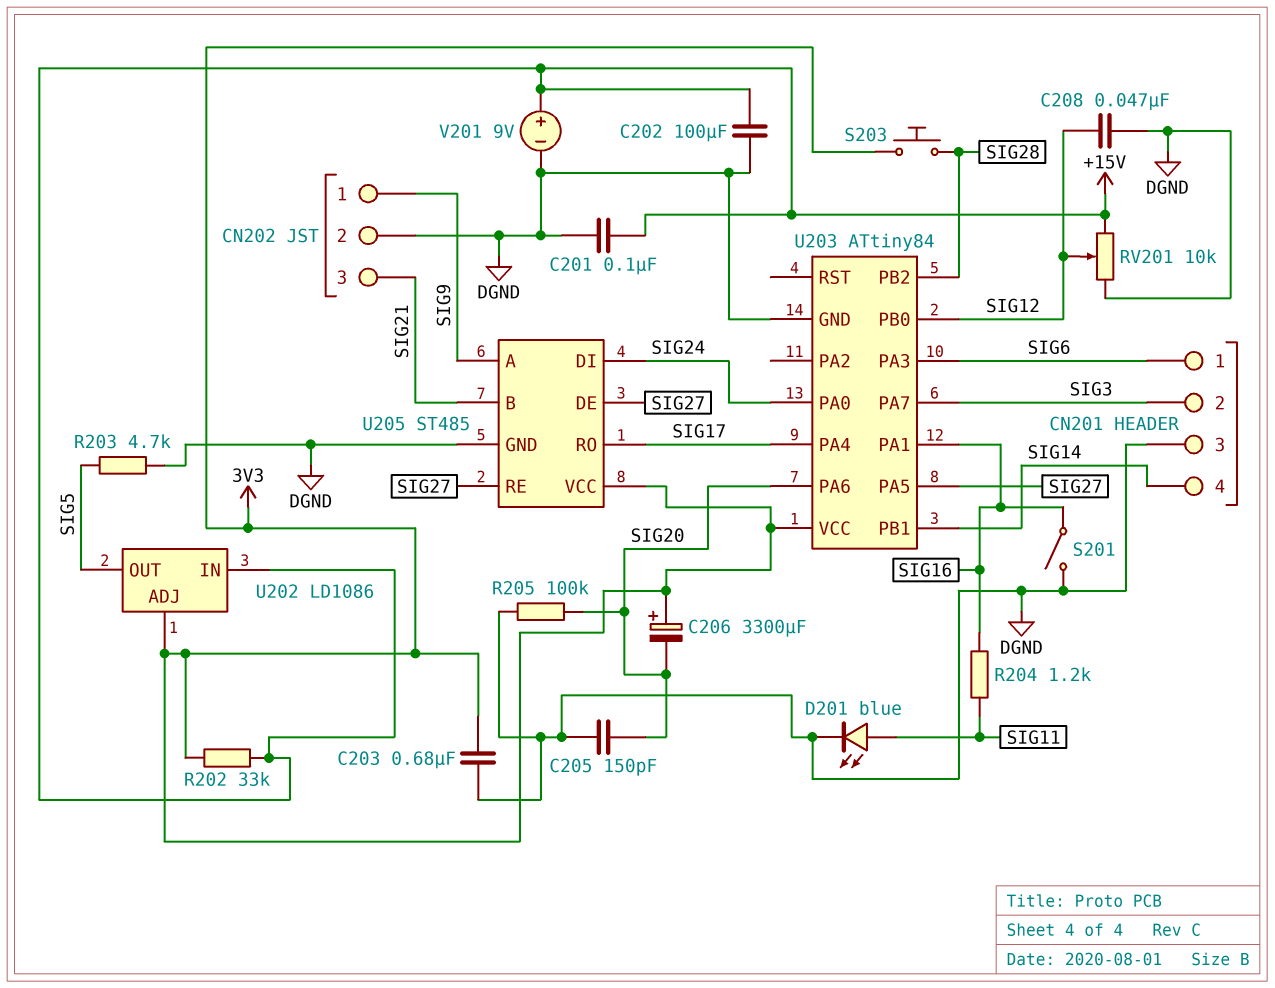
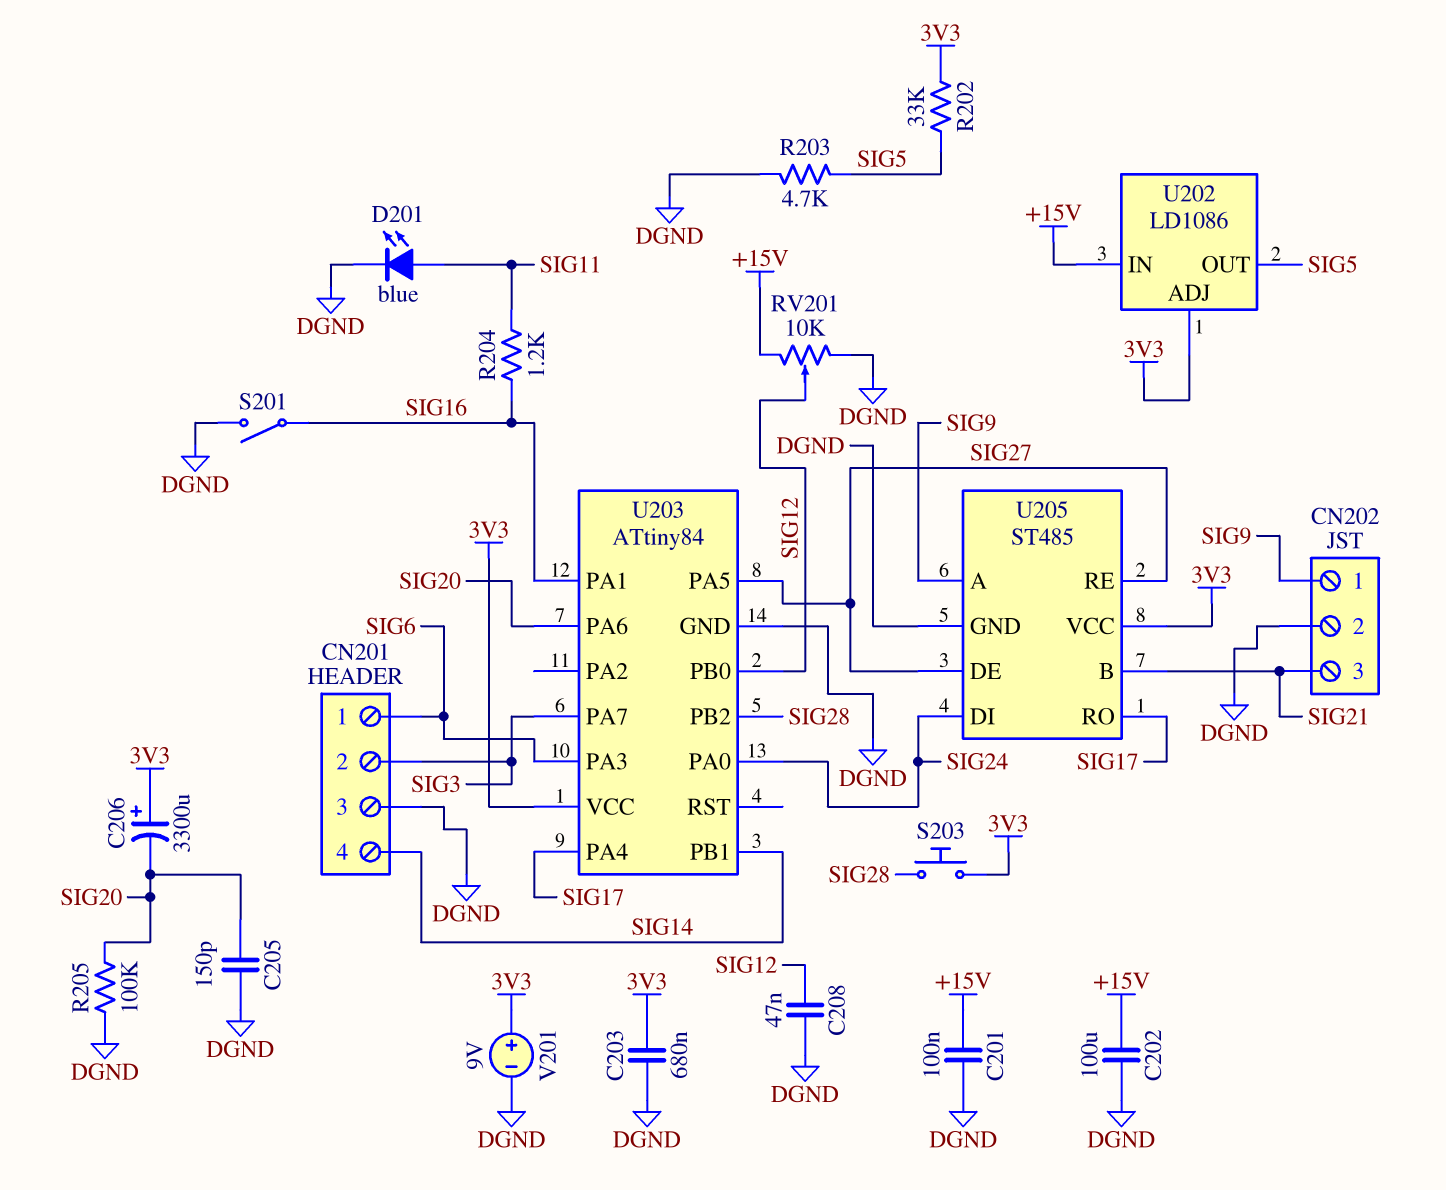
R202: 33k (+15V, 3V3) -> 33k (3V3, SIG5)
V201: 9V (plus +15V, minus DGND) -> 9V (plus 3V3, minus DGND)

